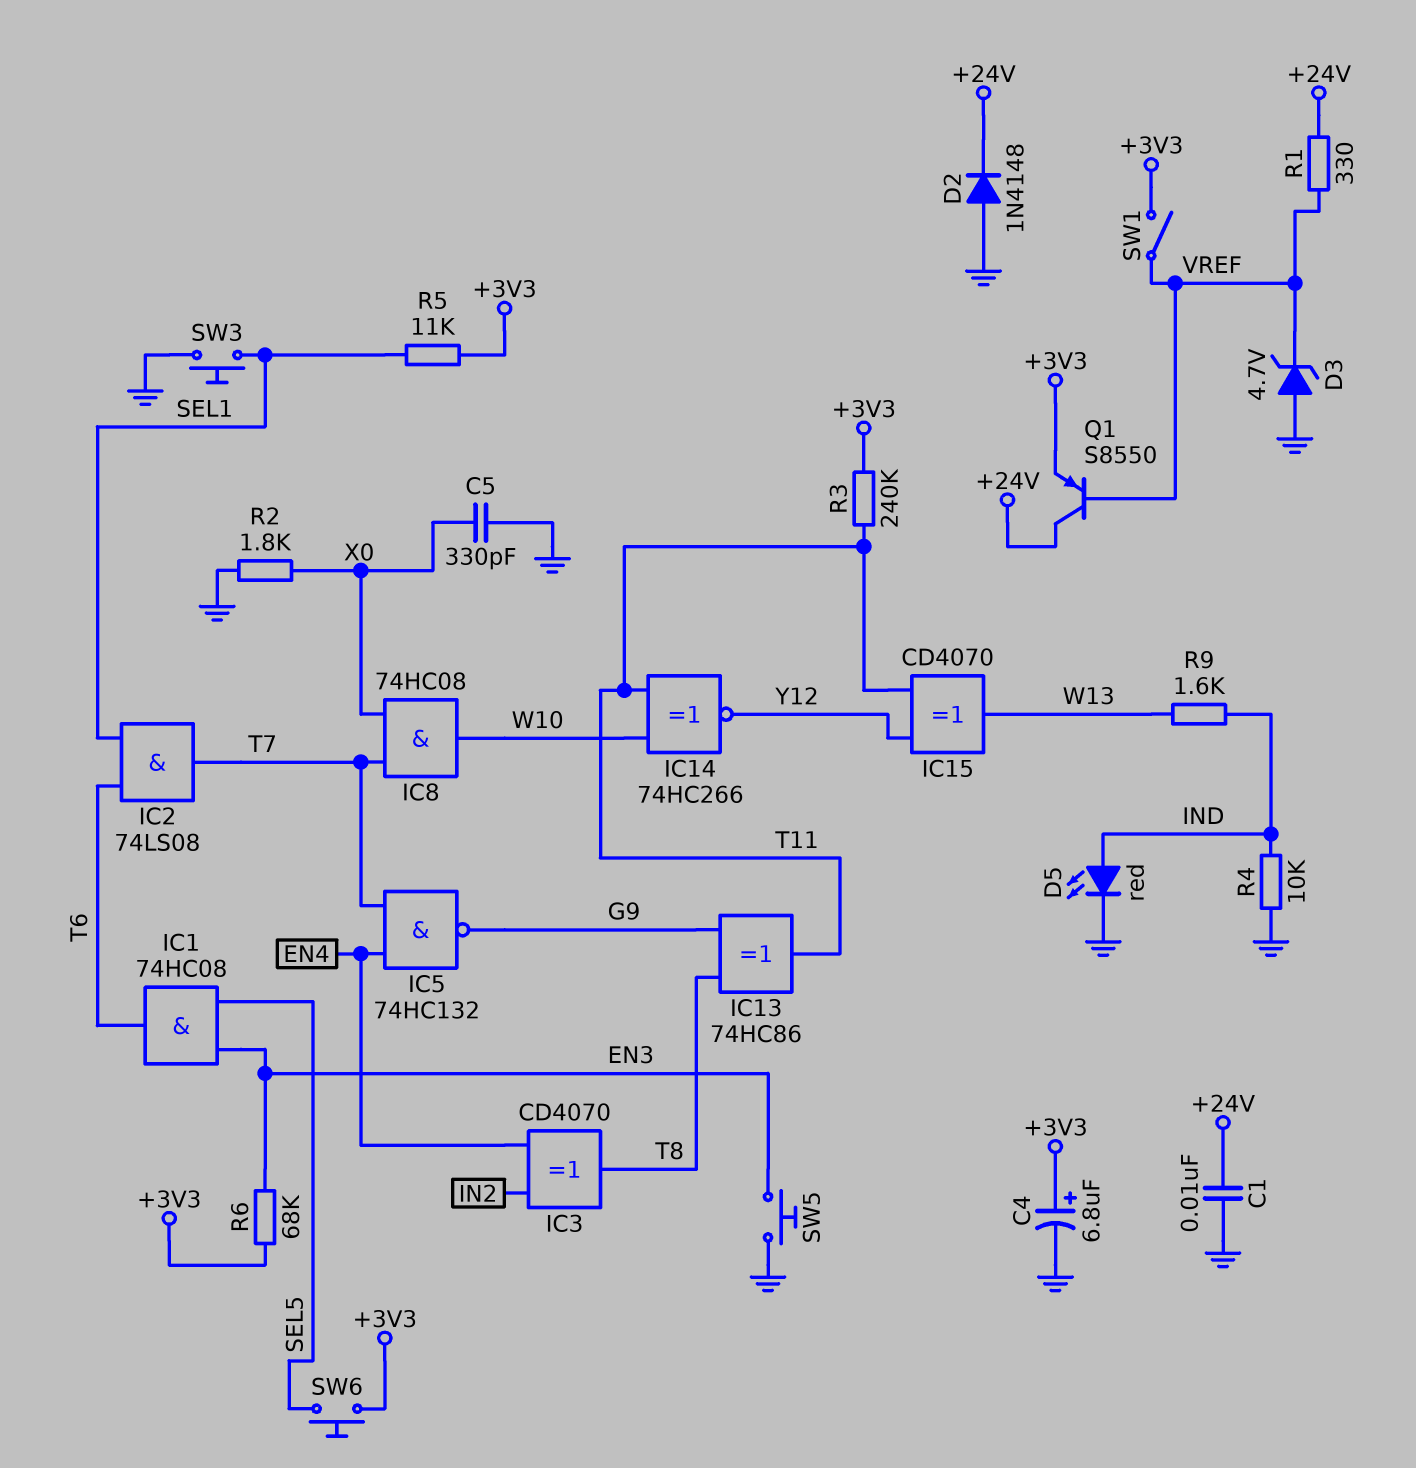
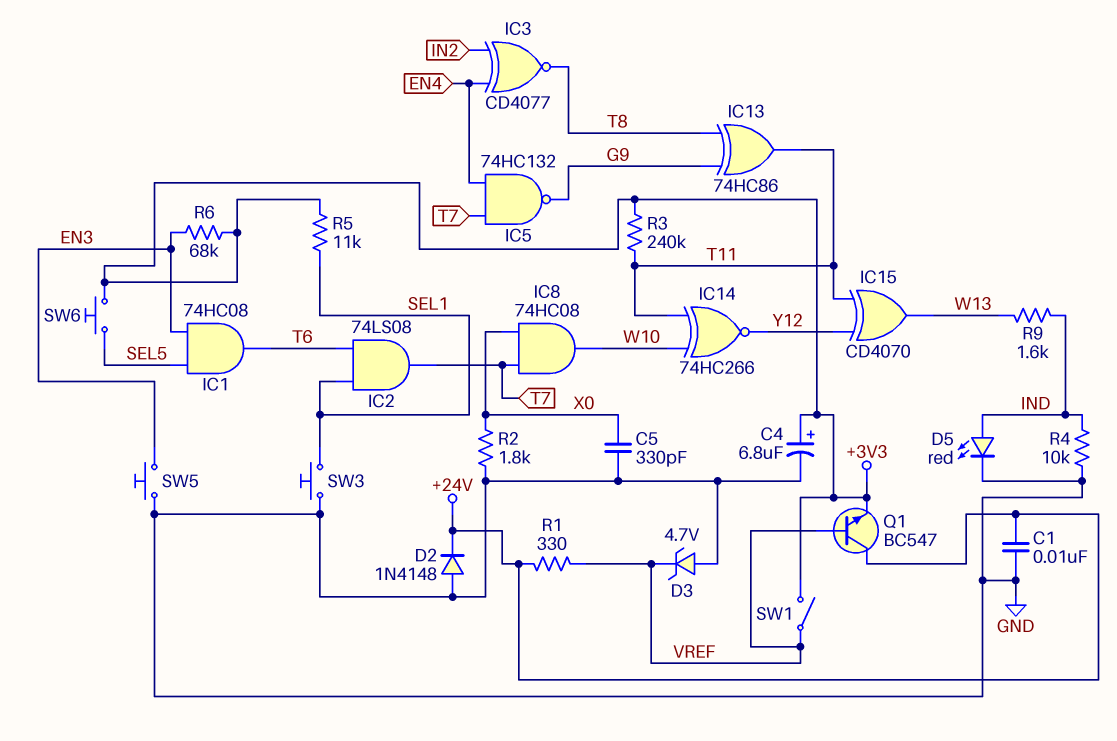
IC3: XOR CD4070 (in EN4, in IN2, out T8) -> XNOR CD4077 (in EN4, in IN2, out T8)
Q1: PNP S8550 (B VREF, C +24V, E +3V3) -> NPN BC547 (B VREF, C +24V, E +3V3)

